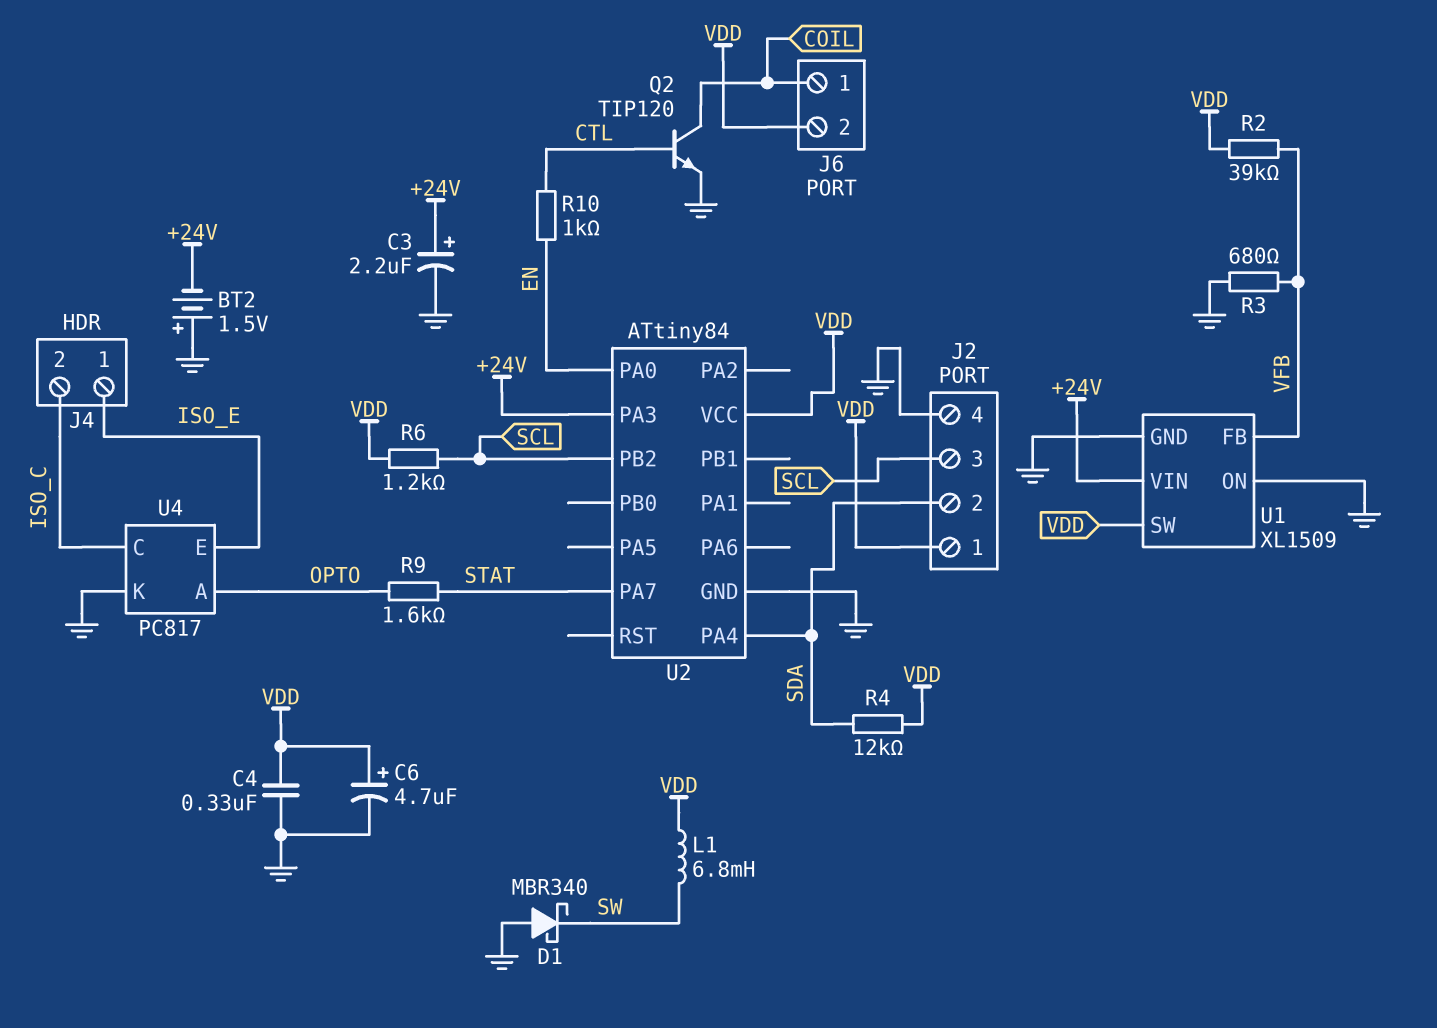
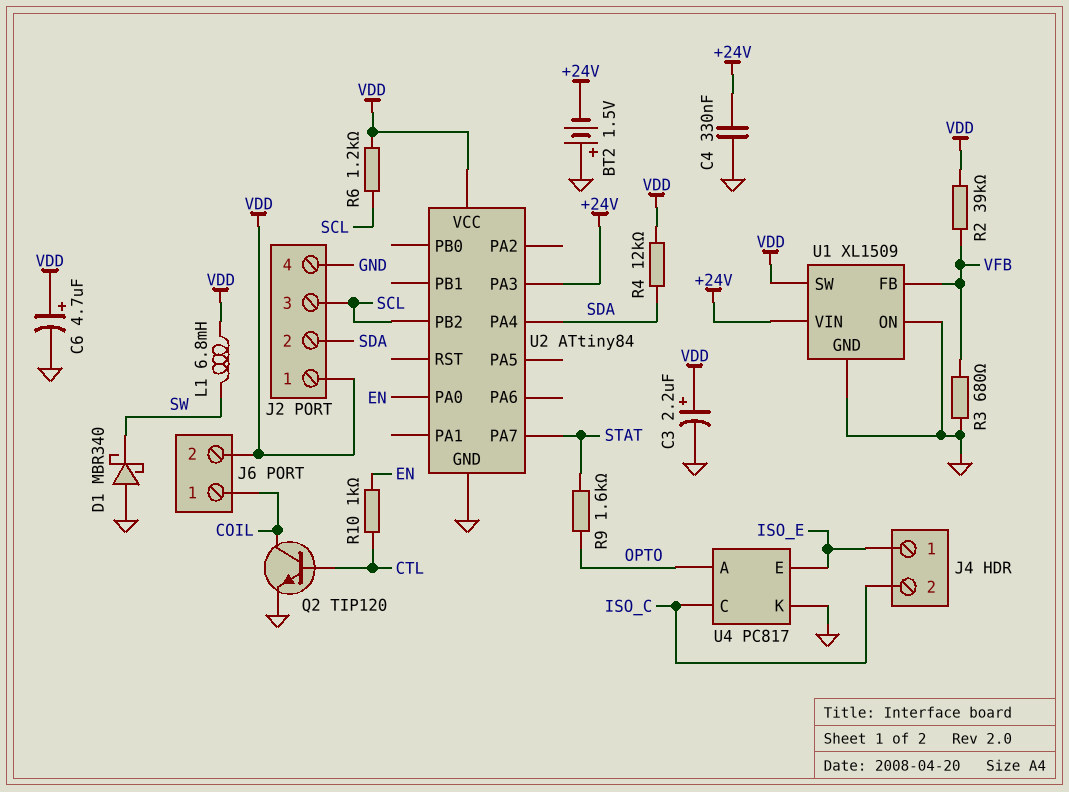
C3: 2.2uF (plus +24V, minus GND) -> 2.2uF (plus VDD, minus GND)
C4: 330nF (GND, VDD) -> 330nF (+24V, GND)

